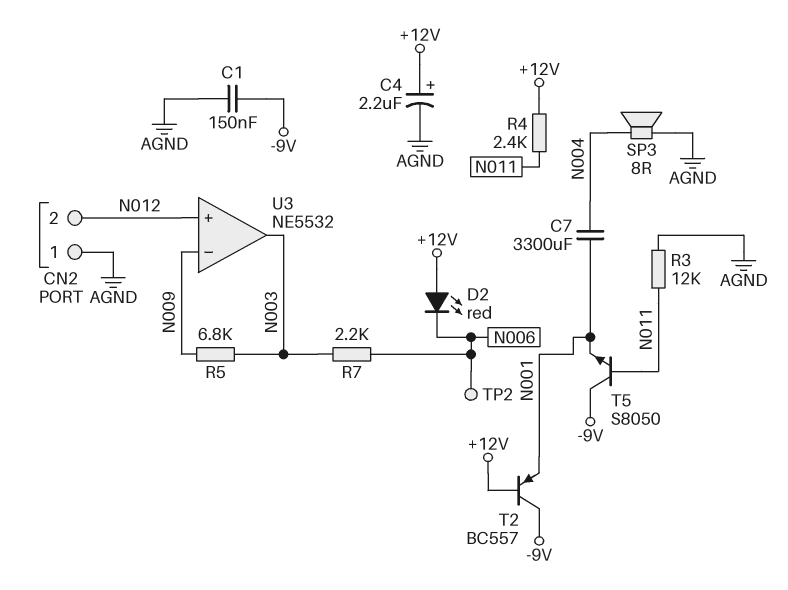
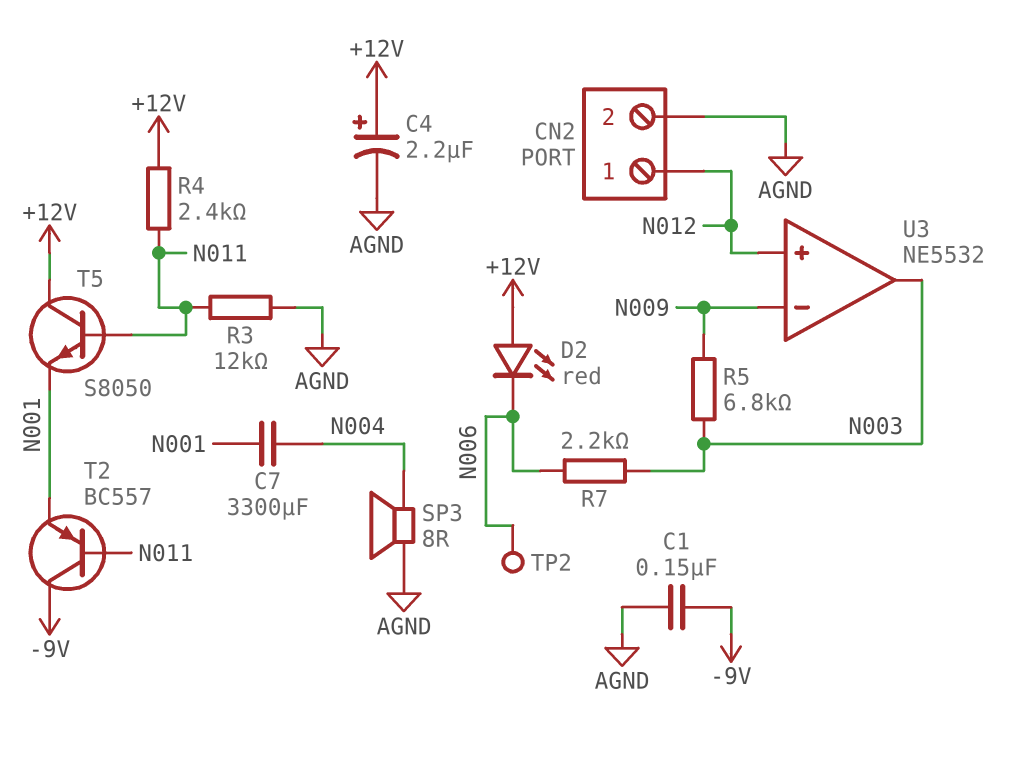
CN2 pin 1: AGND -> N012
CN2 pin 2: N012 -> AGND
T2: PNP BC557 (B +12V, C -9V, E N001) -> PNP BC557 (B N011, C -9V, E N001)
T5: NPN S8050 (B N011, C -9V, E N001) -> NPN S8050 (B N011, C +12V, E N001)

